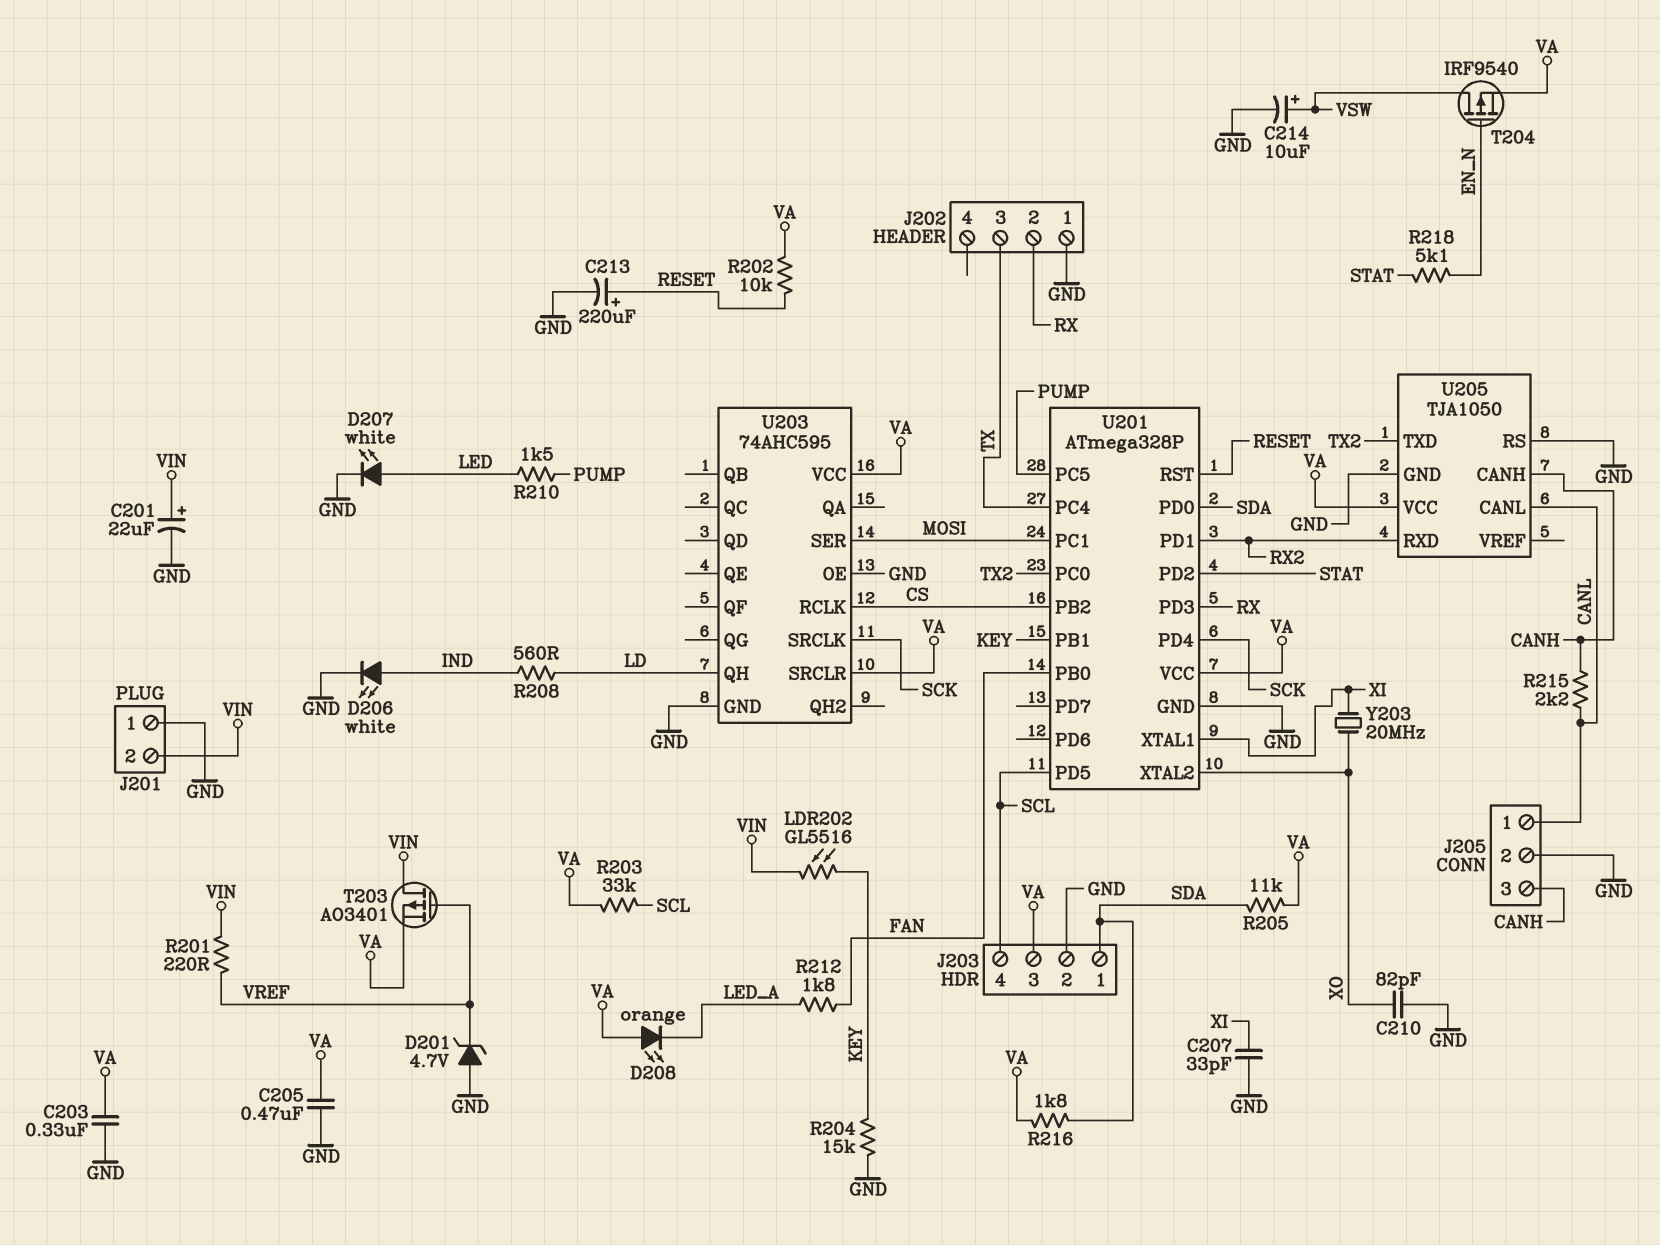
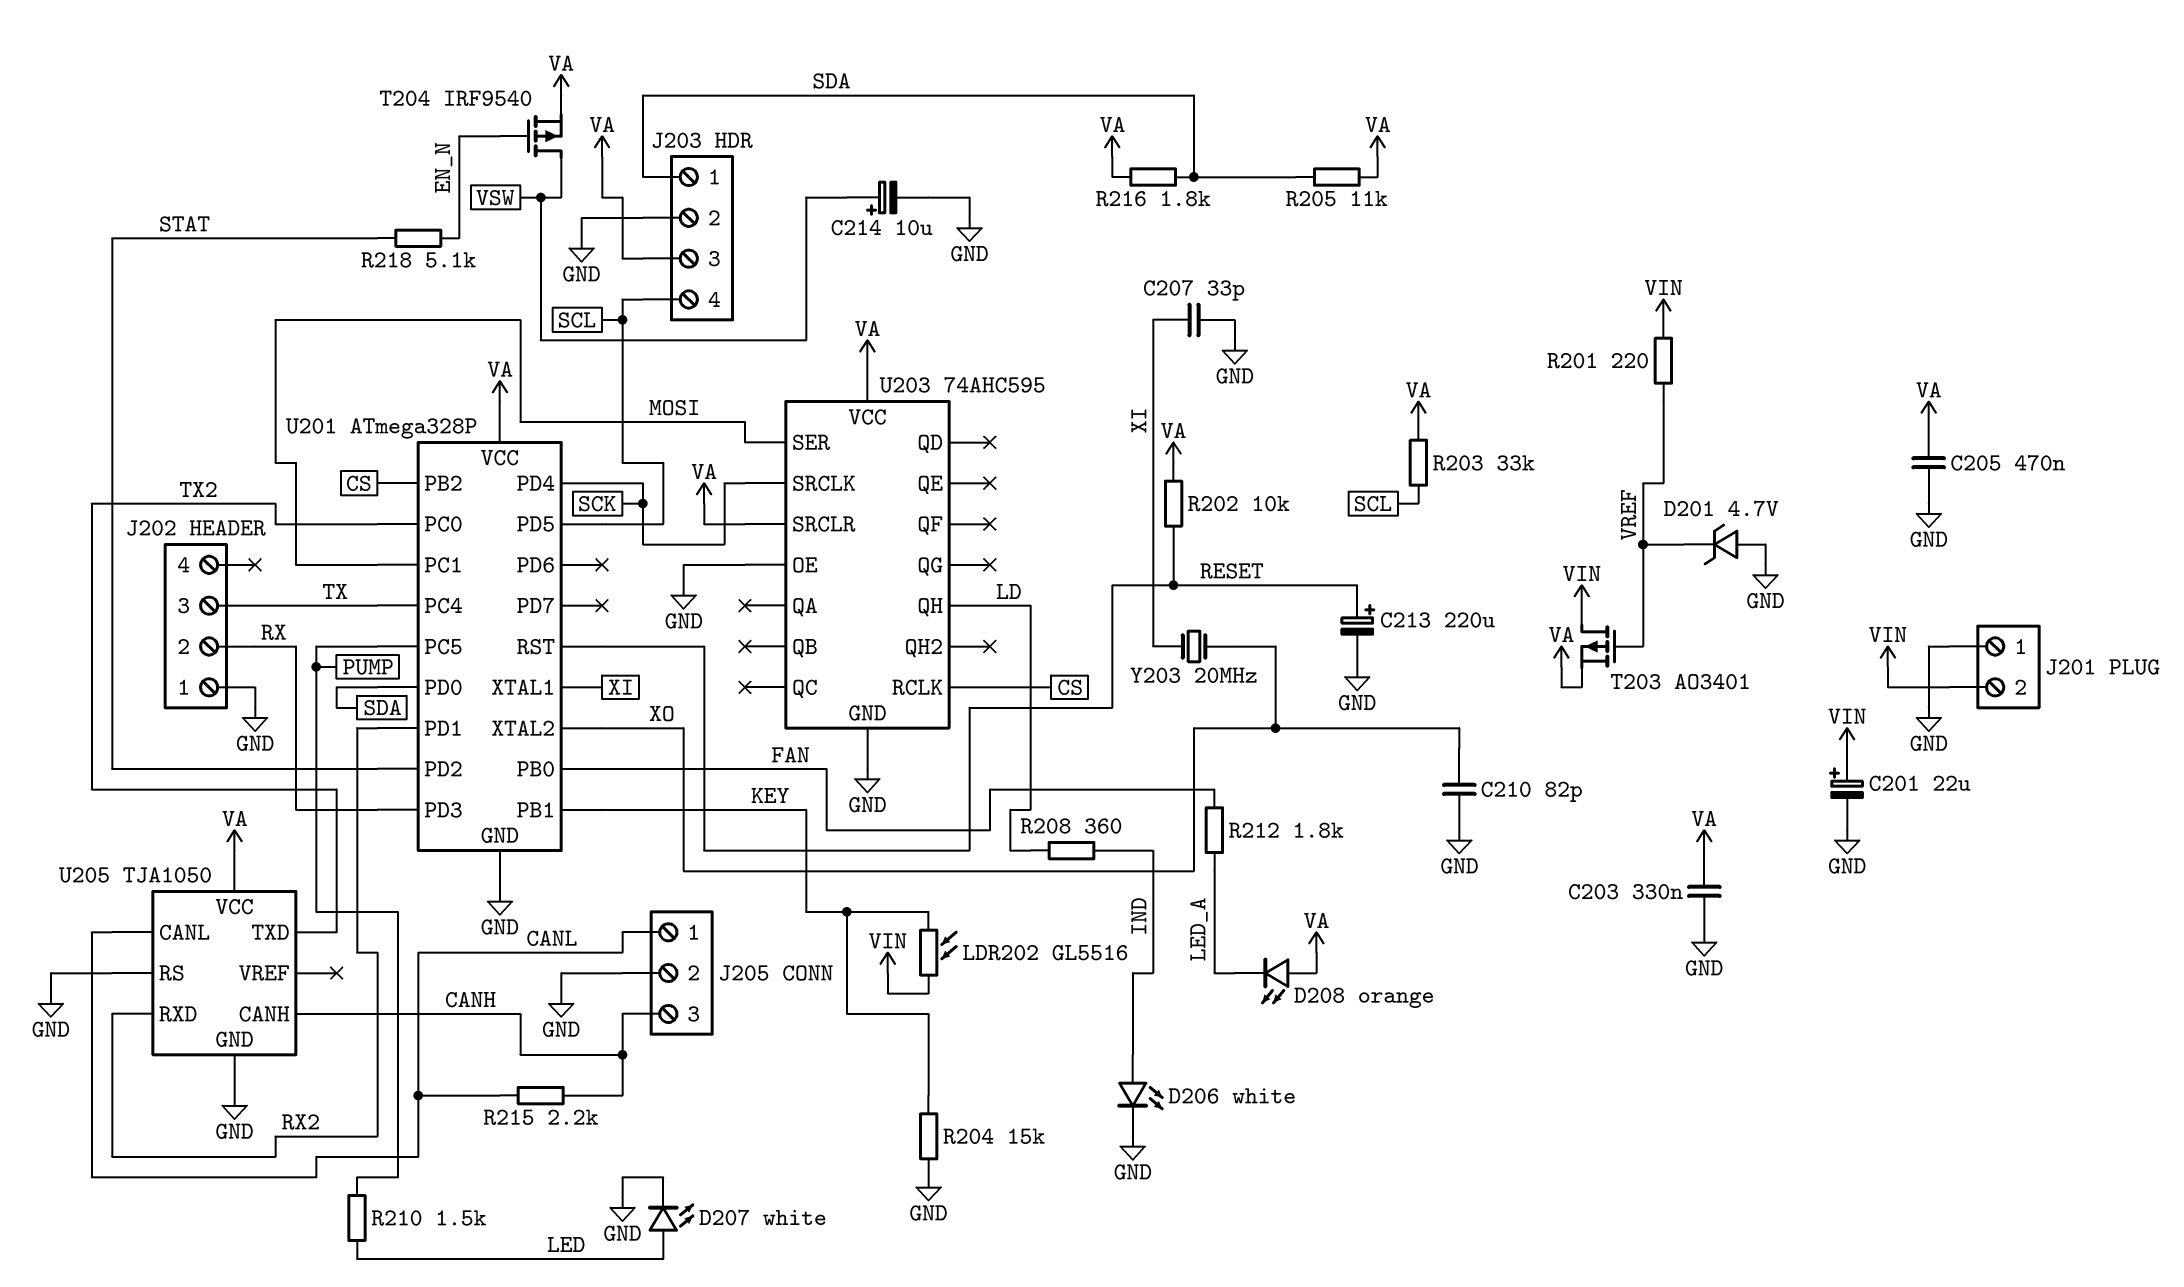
R208: 560 (IND, LD) -> 360 (IND, LD)

